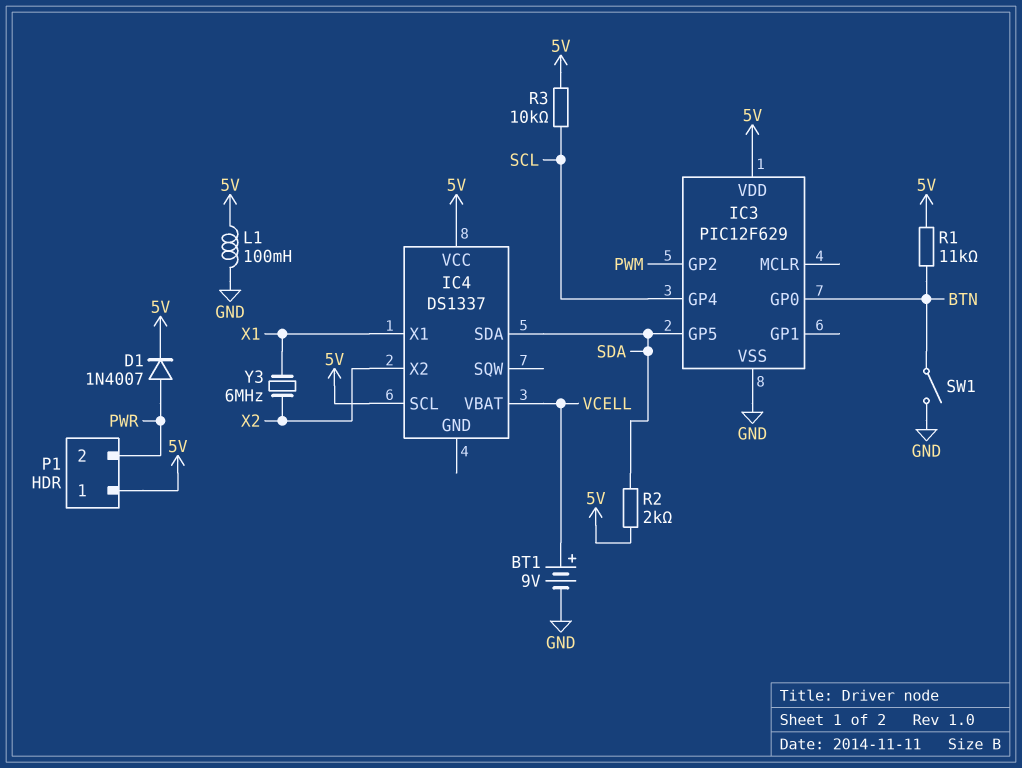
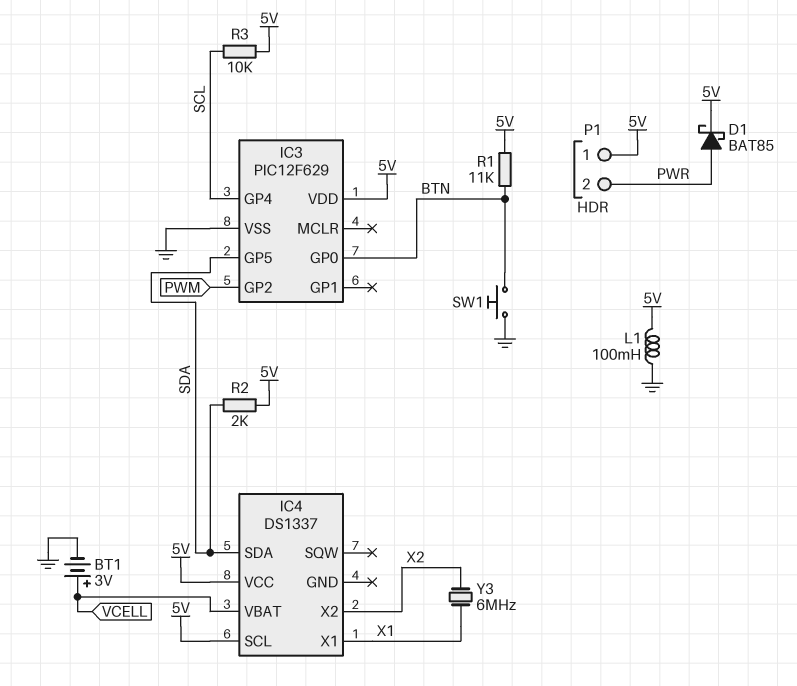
BT1: 9V (plus VCELL, minus GND) -> 3V (plus VCELL, minus GND)
D1: diode 1N4007 (A PWR, K 5V) -> schottky BAT85 (A PWR, K 5V)
SW1: switch (BTN, GND) -> button (BTN, GND)

